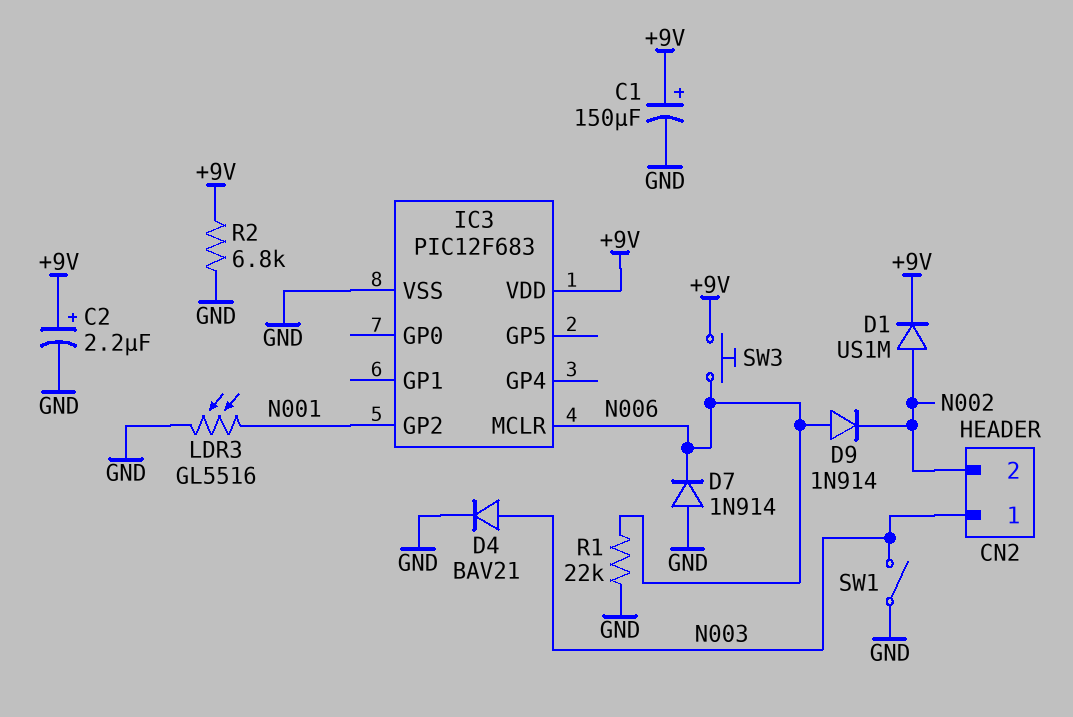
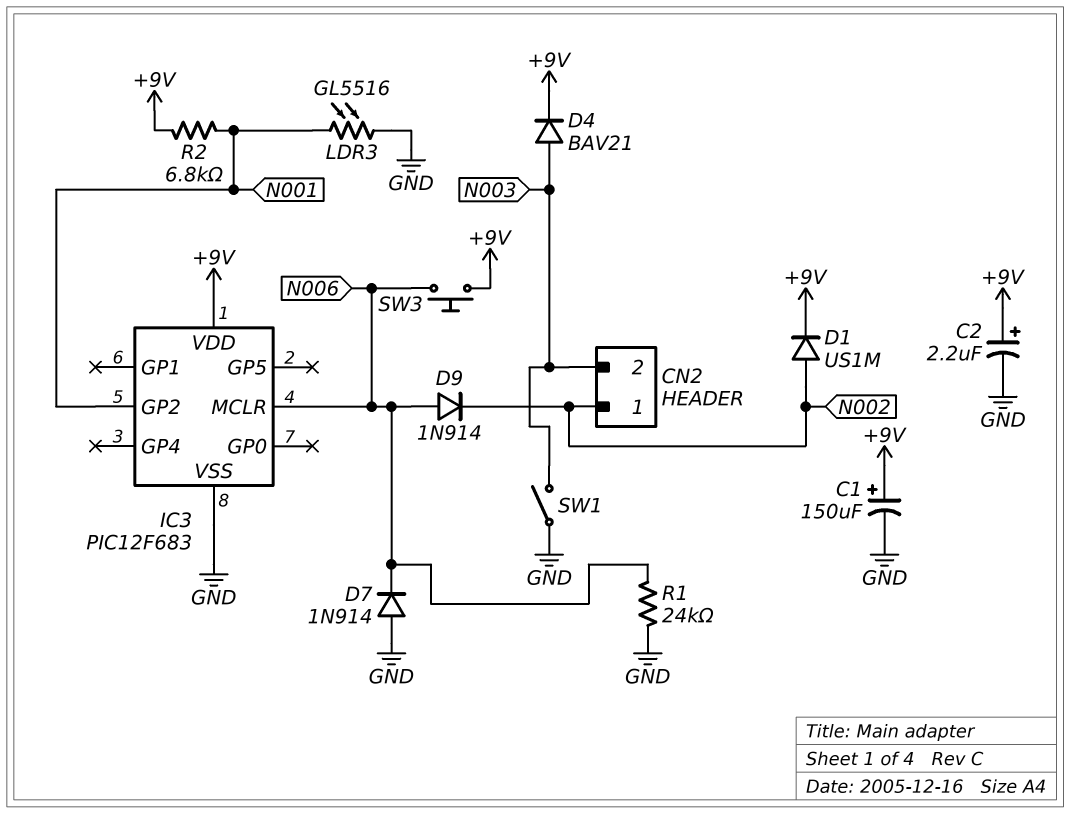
CN2 pin 1: N003 -> N002
CN2 pin 2: N002 -> N003
D4: diode BAV21 (A N003, K GND) -> diode BAV21 (A N003, K +9V)
R1: 22k (GND, N006) -> 24k (GND, N006)
R2: 6.8k (+9V, GND) -> 6.8k (+9V, N001)

